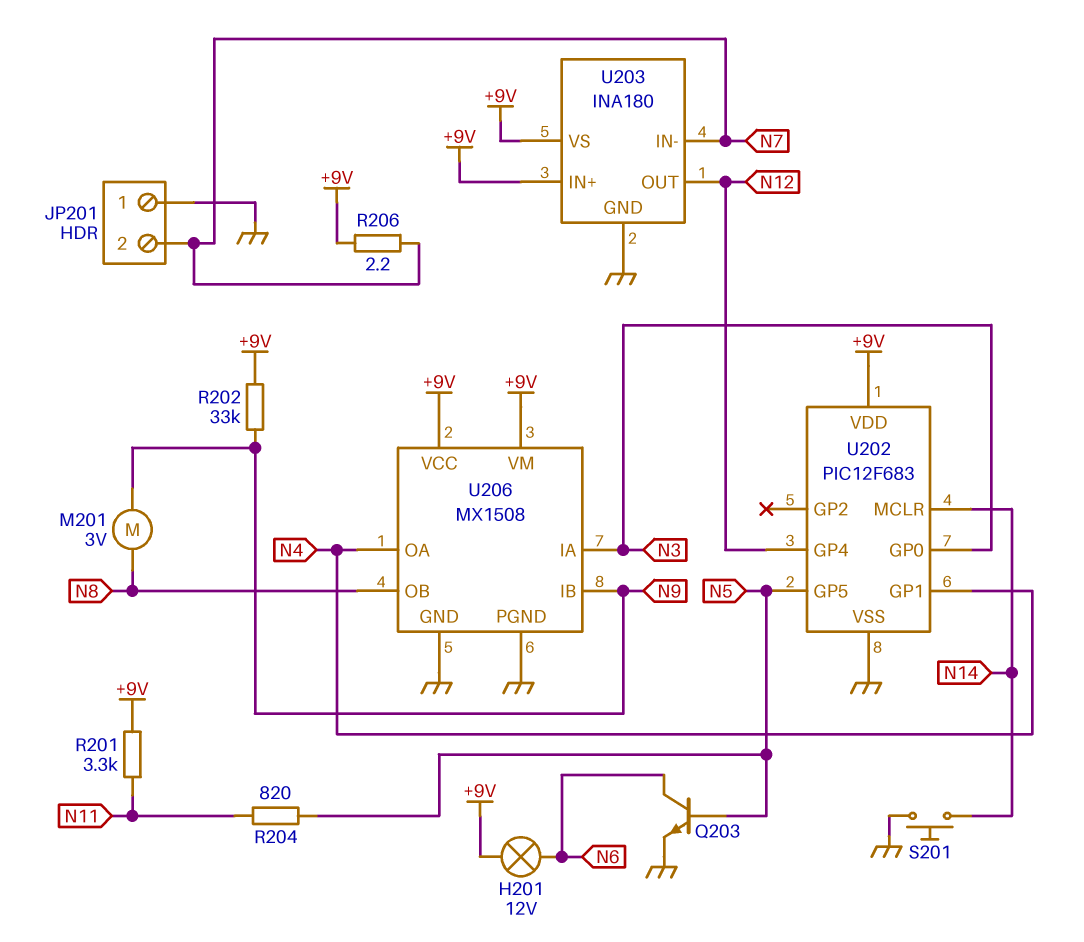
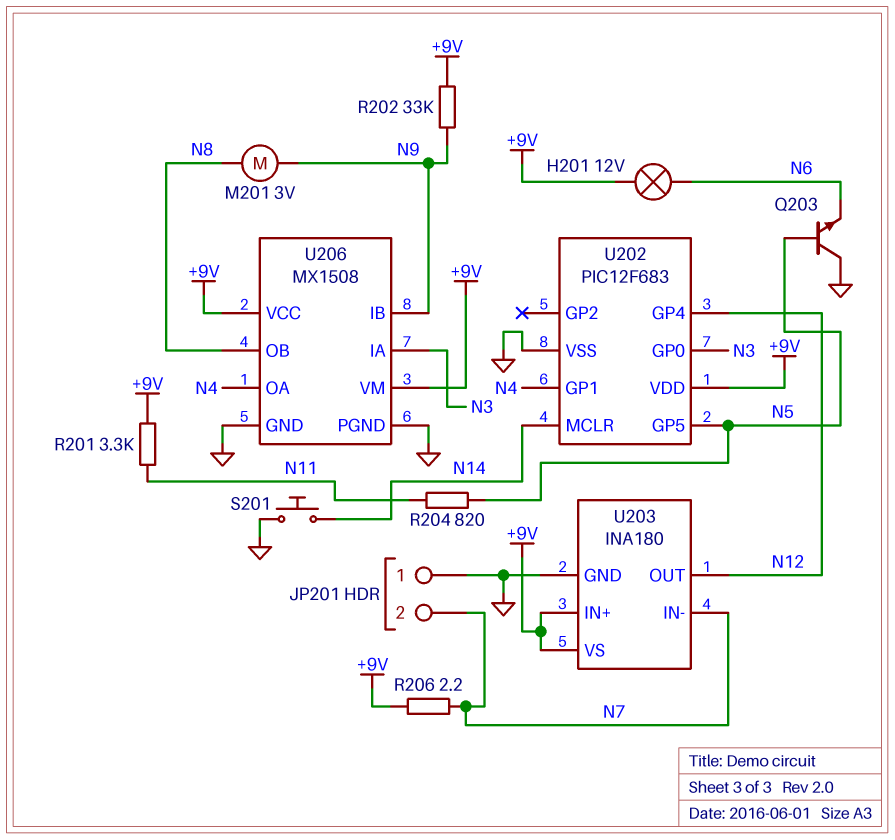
Q203: NPN (B N5, C N6, E GND) -> NPN (B N5, C GND, E N6)

